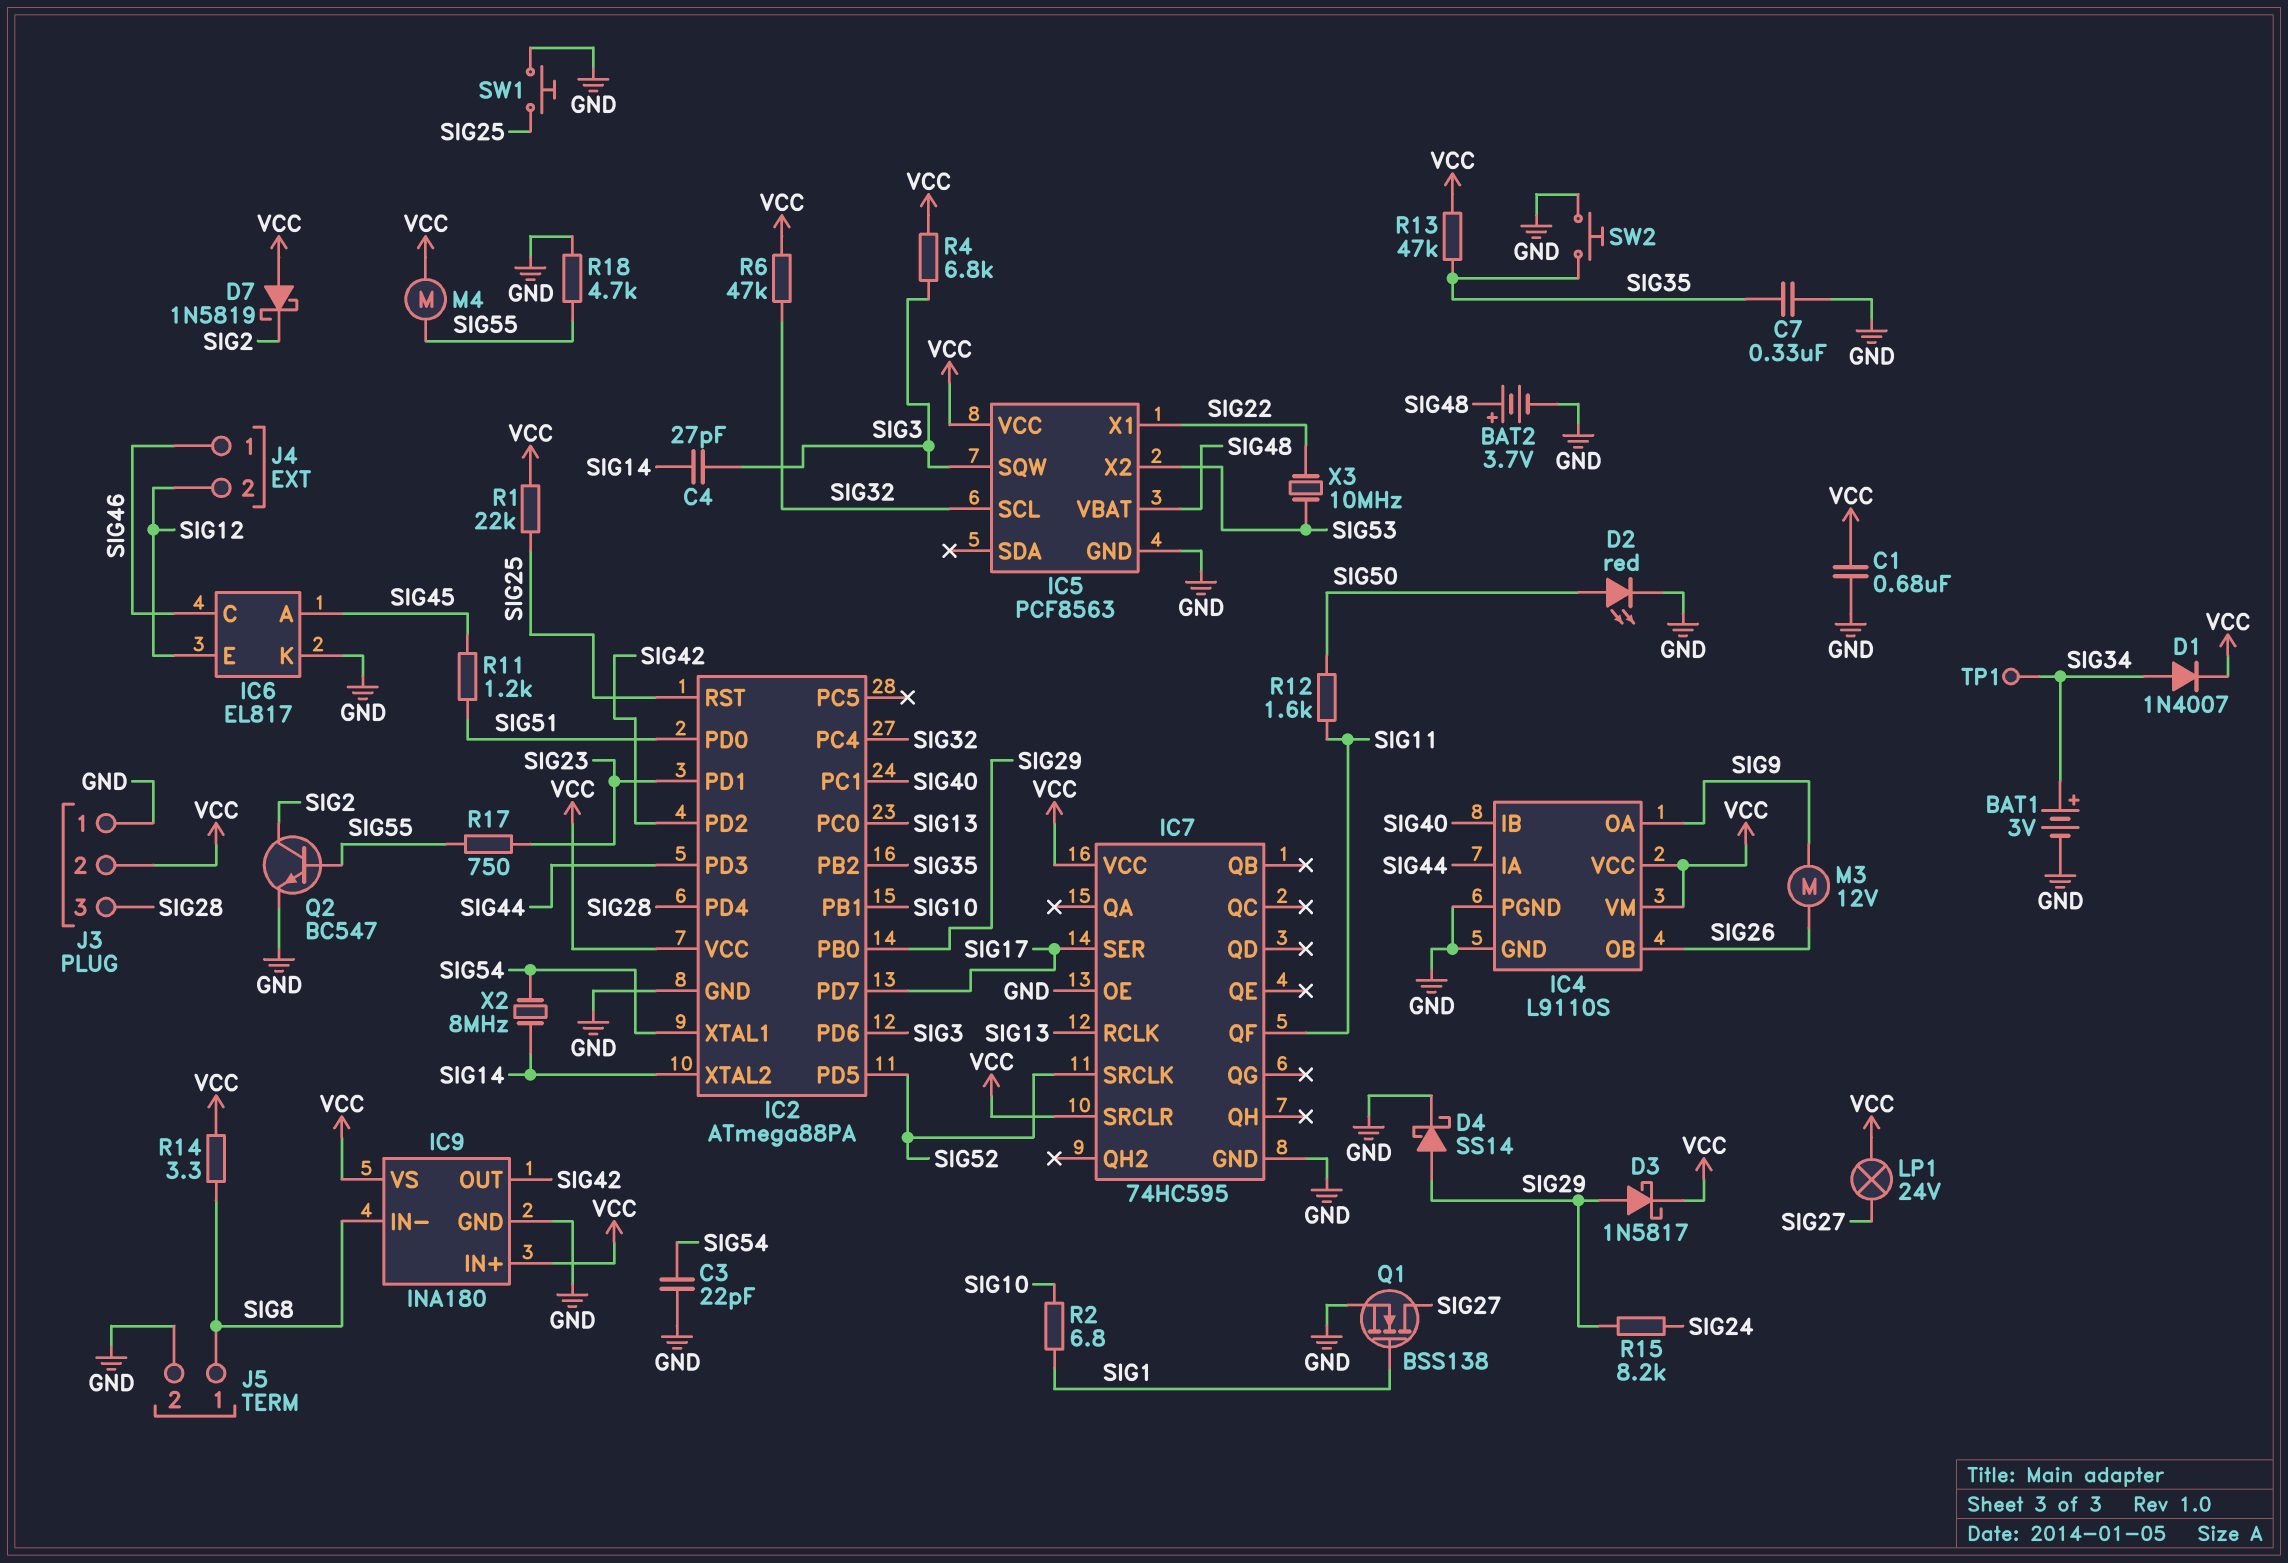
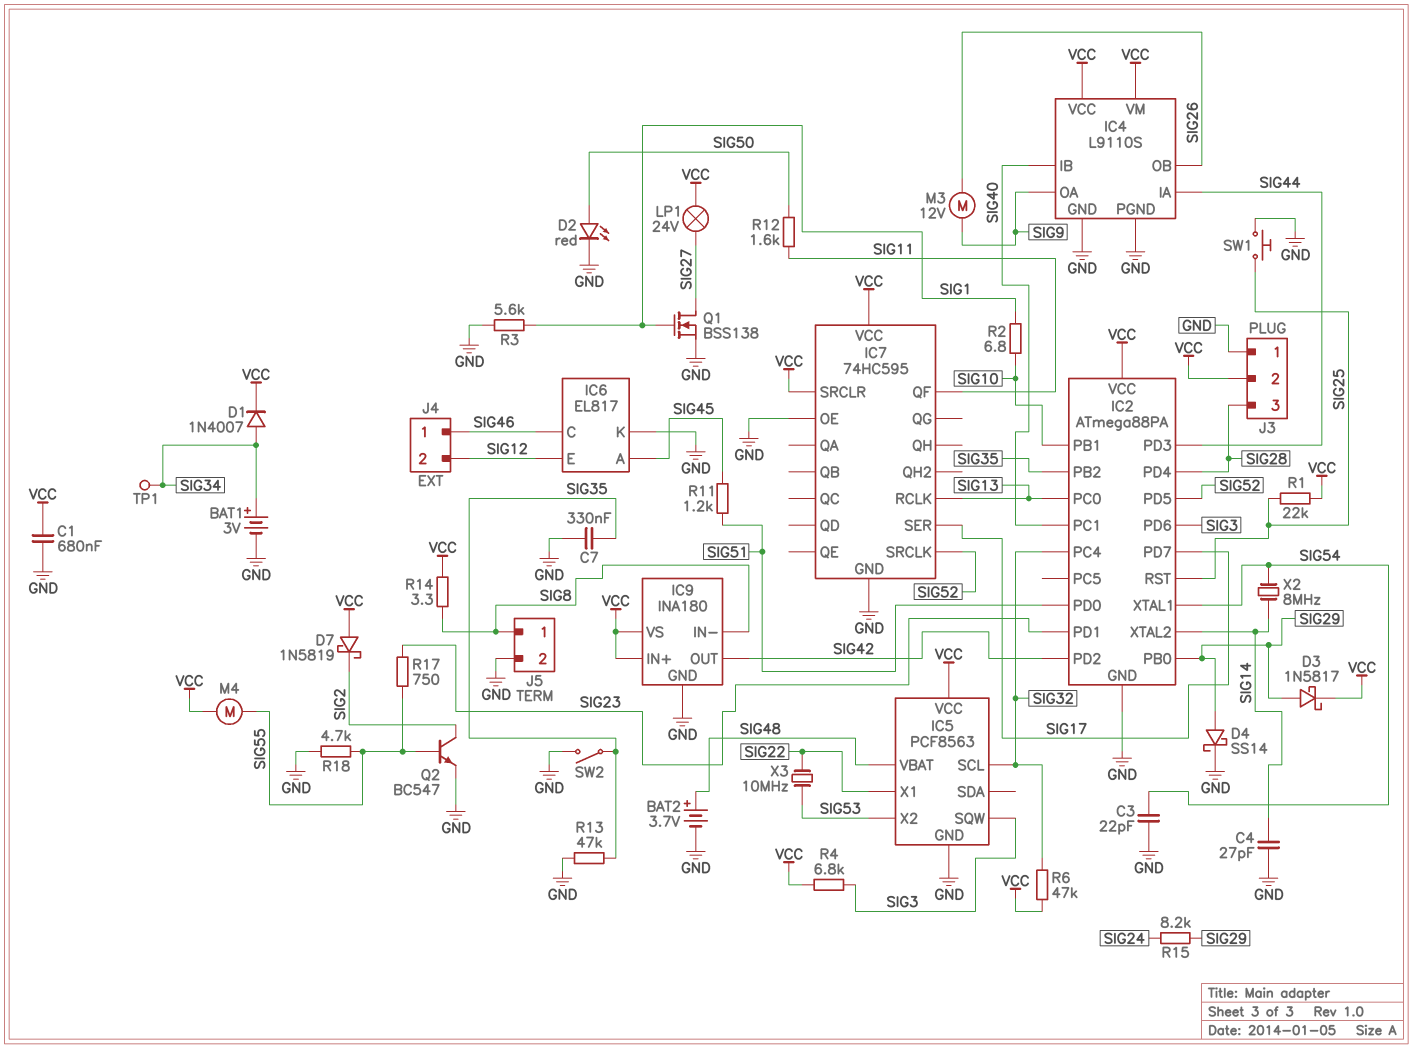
C4: 27pF (SIG3, SIG14) -> 27pF (GND, SIG14)
R3: none -> 5.6k (GND, SIG1)
R13: 47k (SIG35, VCC) -> 47k (GND, SIG35)
SW2: button (GND, SIG35) -> switch (GND, SIG35)

